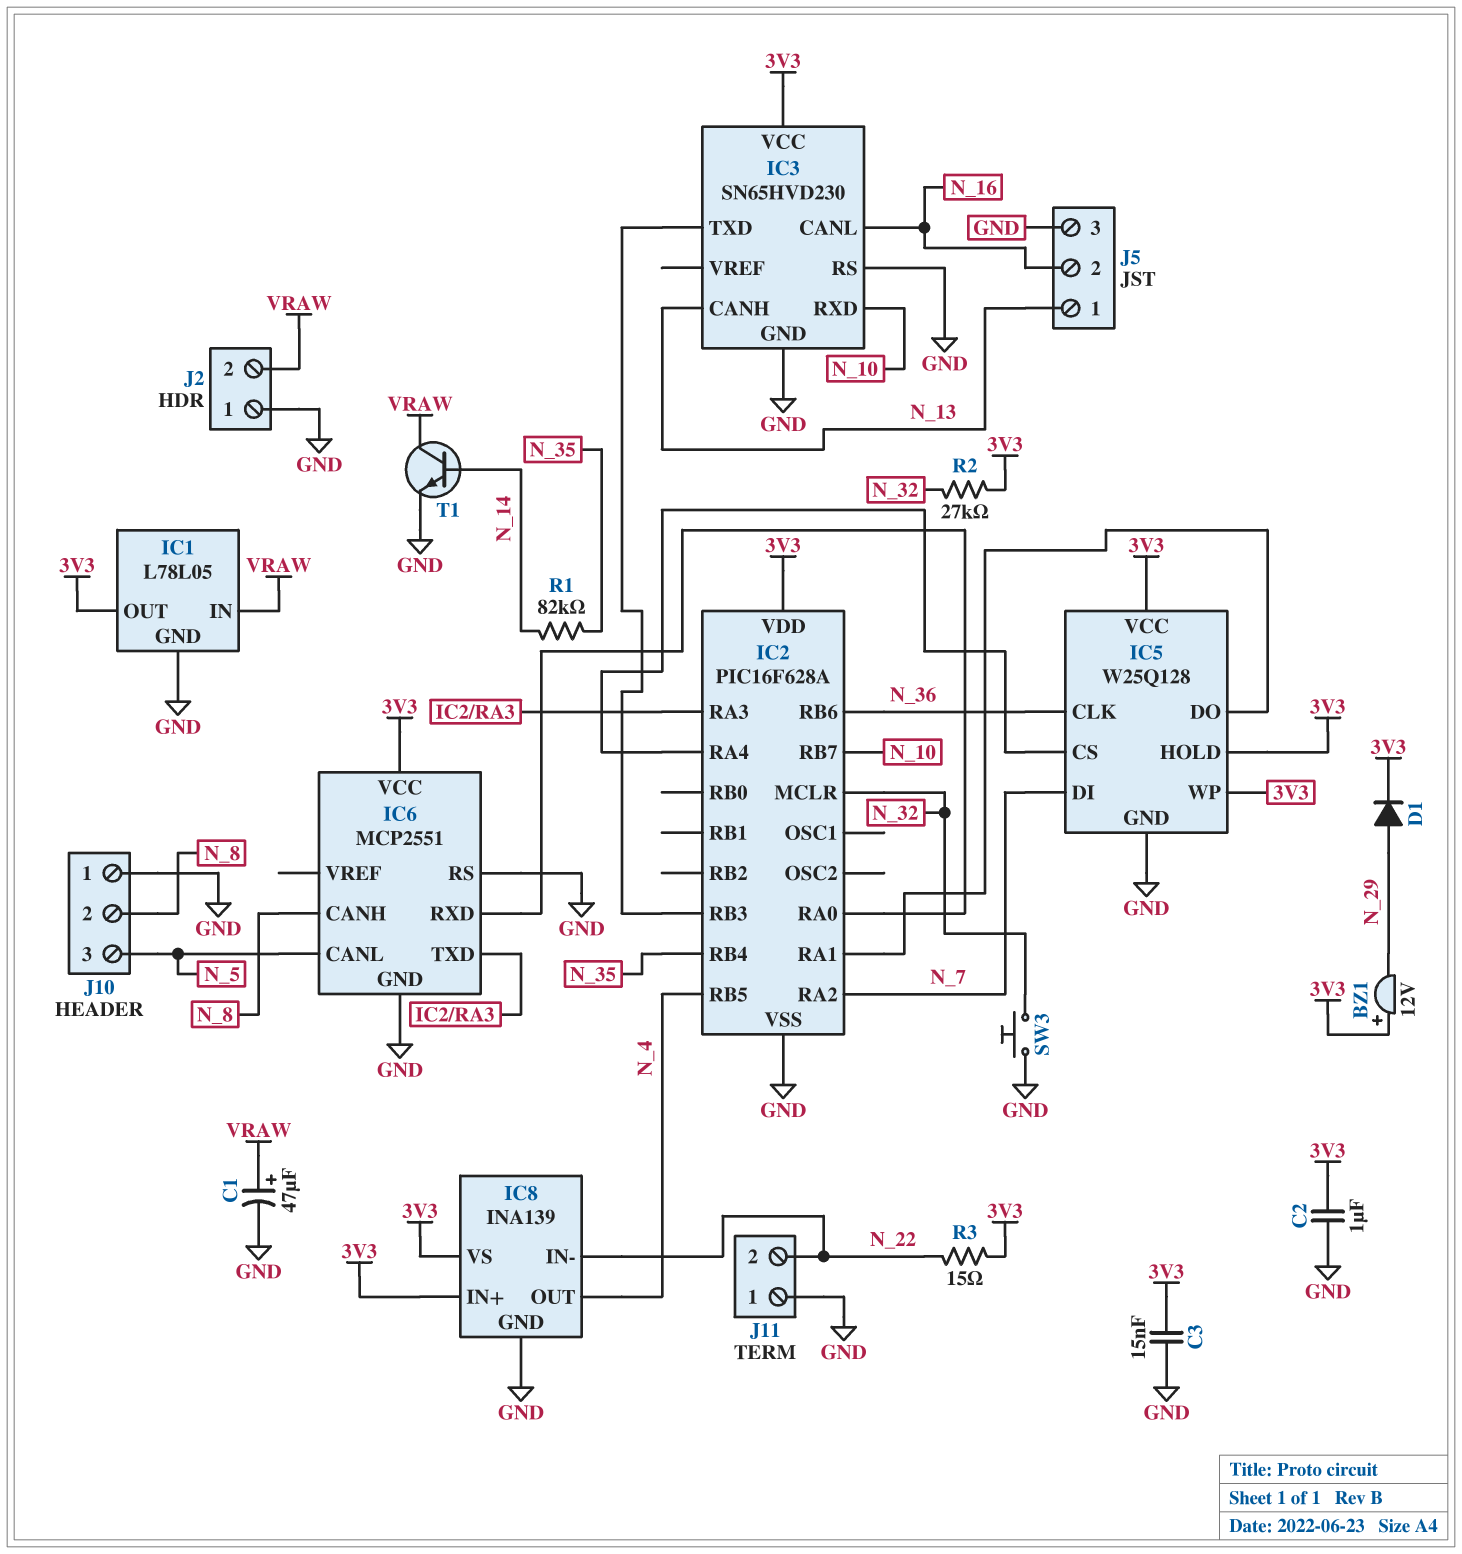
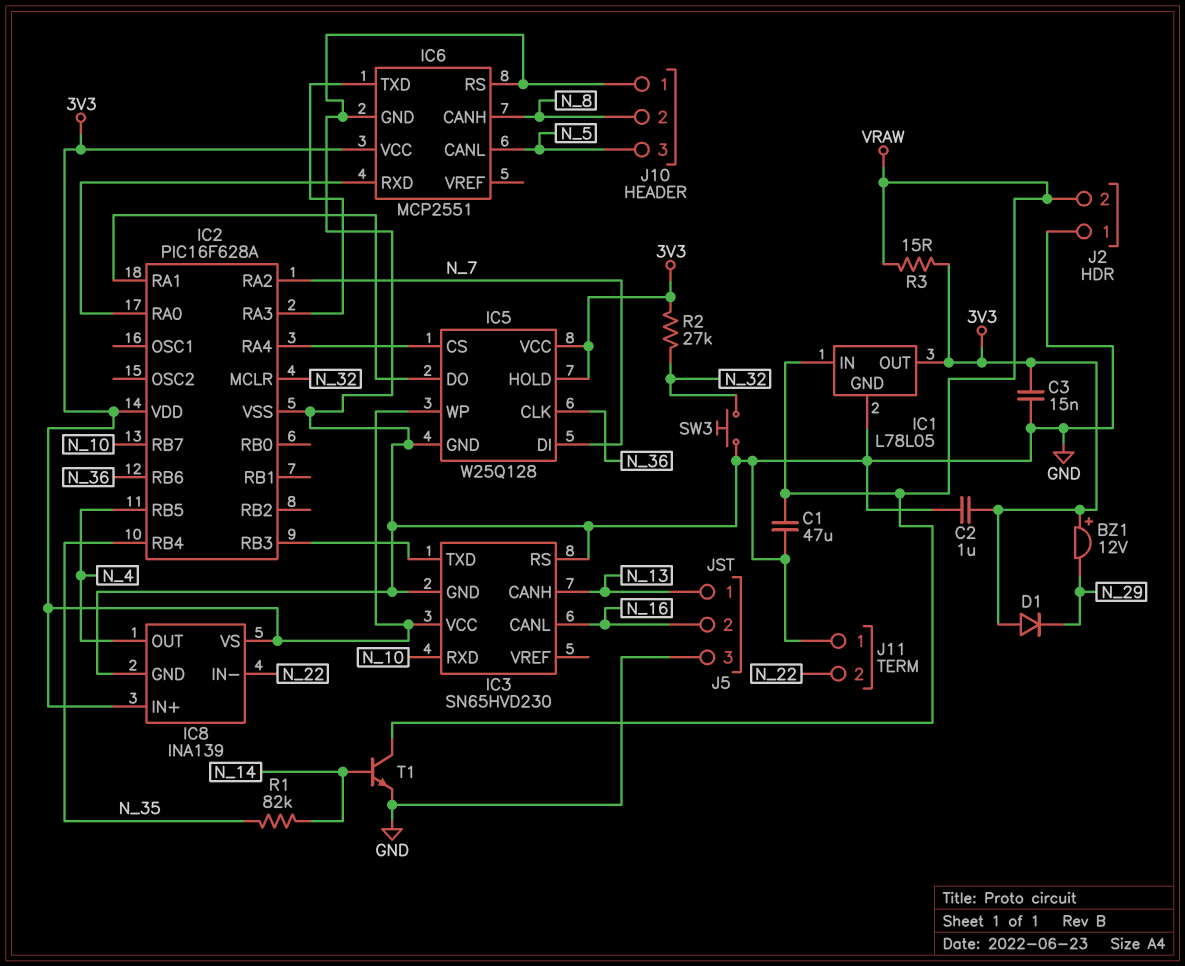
C1: 47uF (plus VRAW, minus GND) -> 47uF (GND, VRAW)
D1: diode (A N_29, K 3V3) -> diode (A 3V3, K N_29)
R3: 15 (3V3, N_22) -> 15 (3V3, VRAW)

